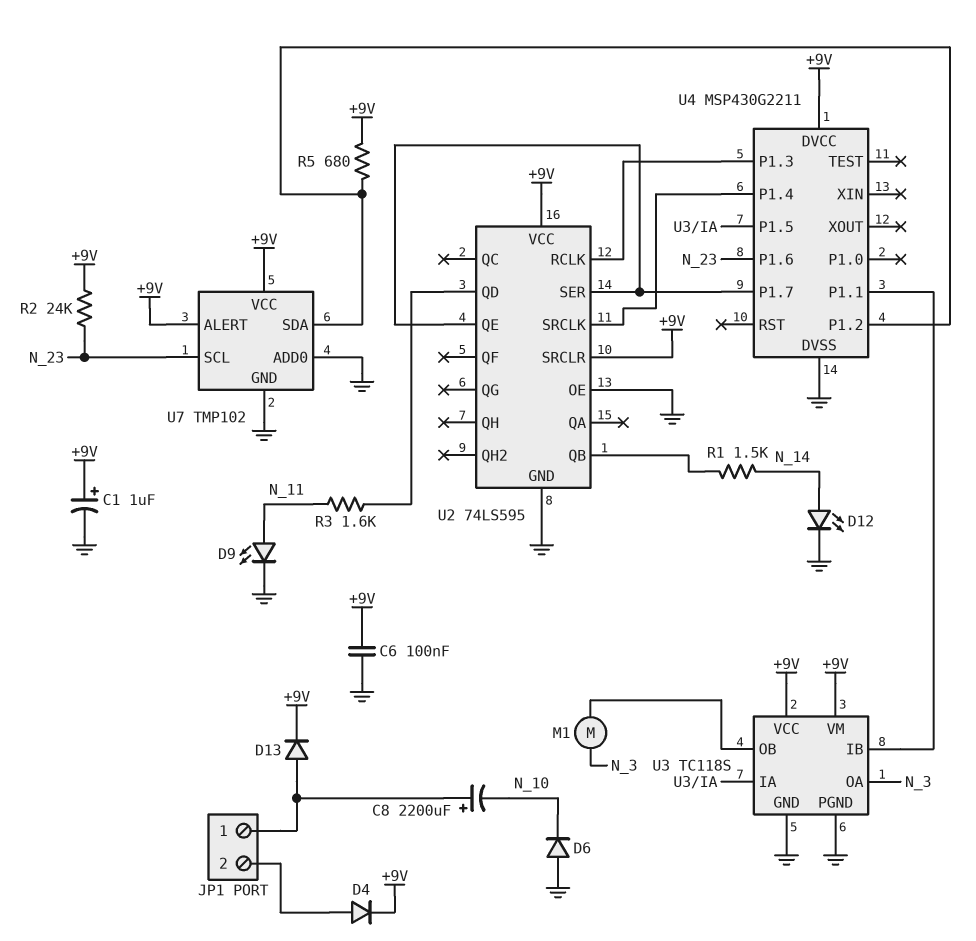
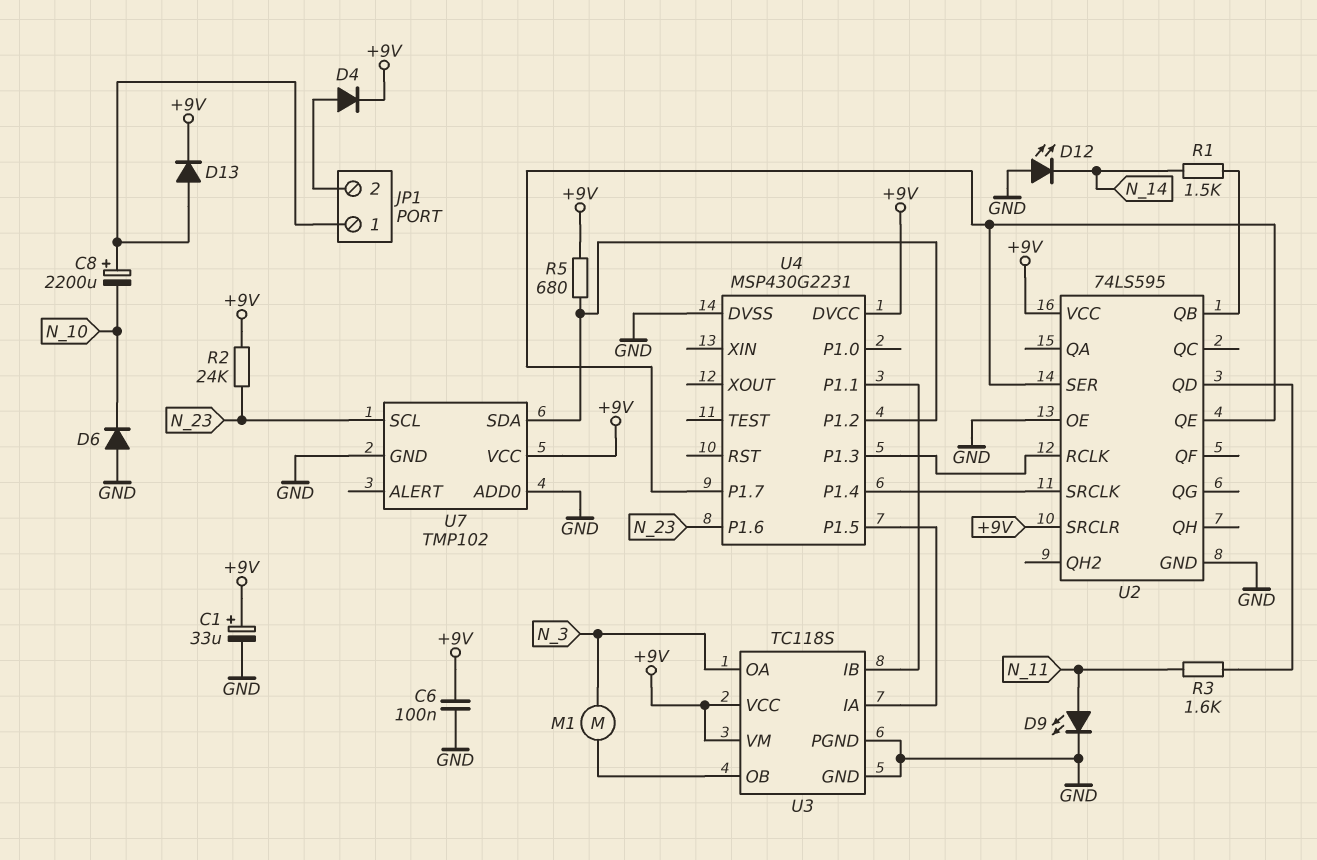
C1: 1uF (plus +9V, minus GND) -> 33uF (plus +9V, minus GND)
D12: LED (A N_14, K GND) -> LED (A GND, K N_14)
U4: MSP430G2211 -> MSP430G2231
U7 pin ALERT: +9V -> none

